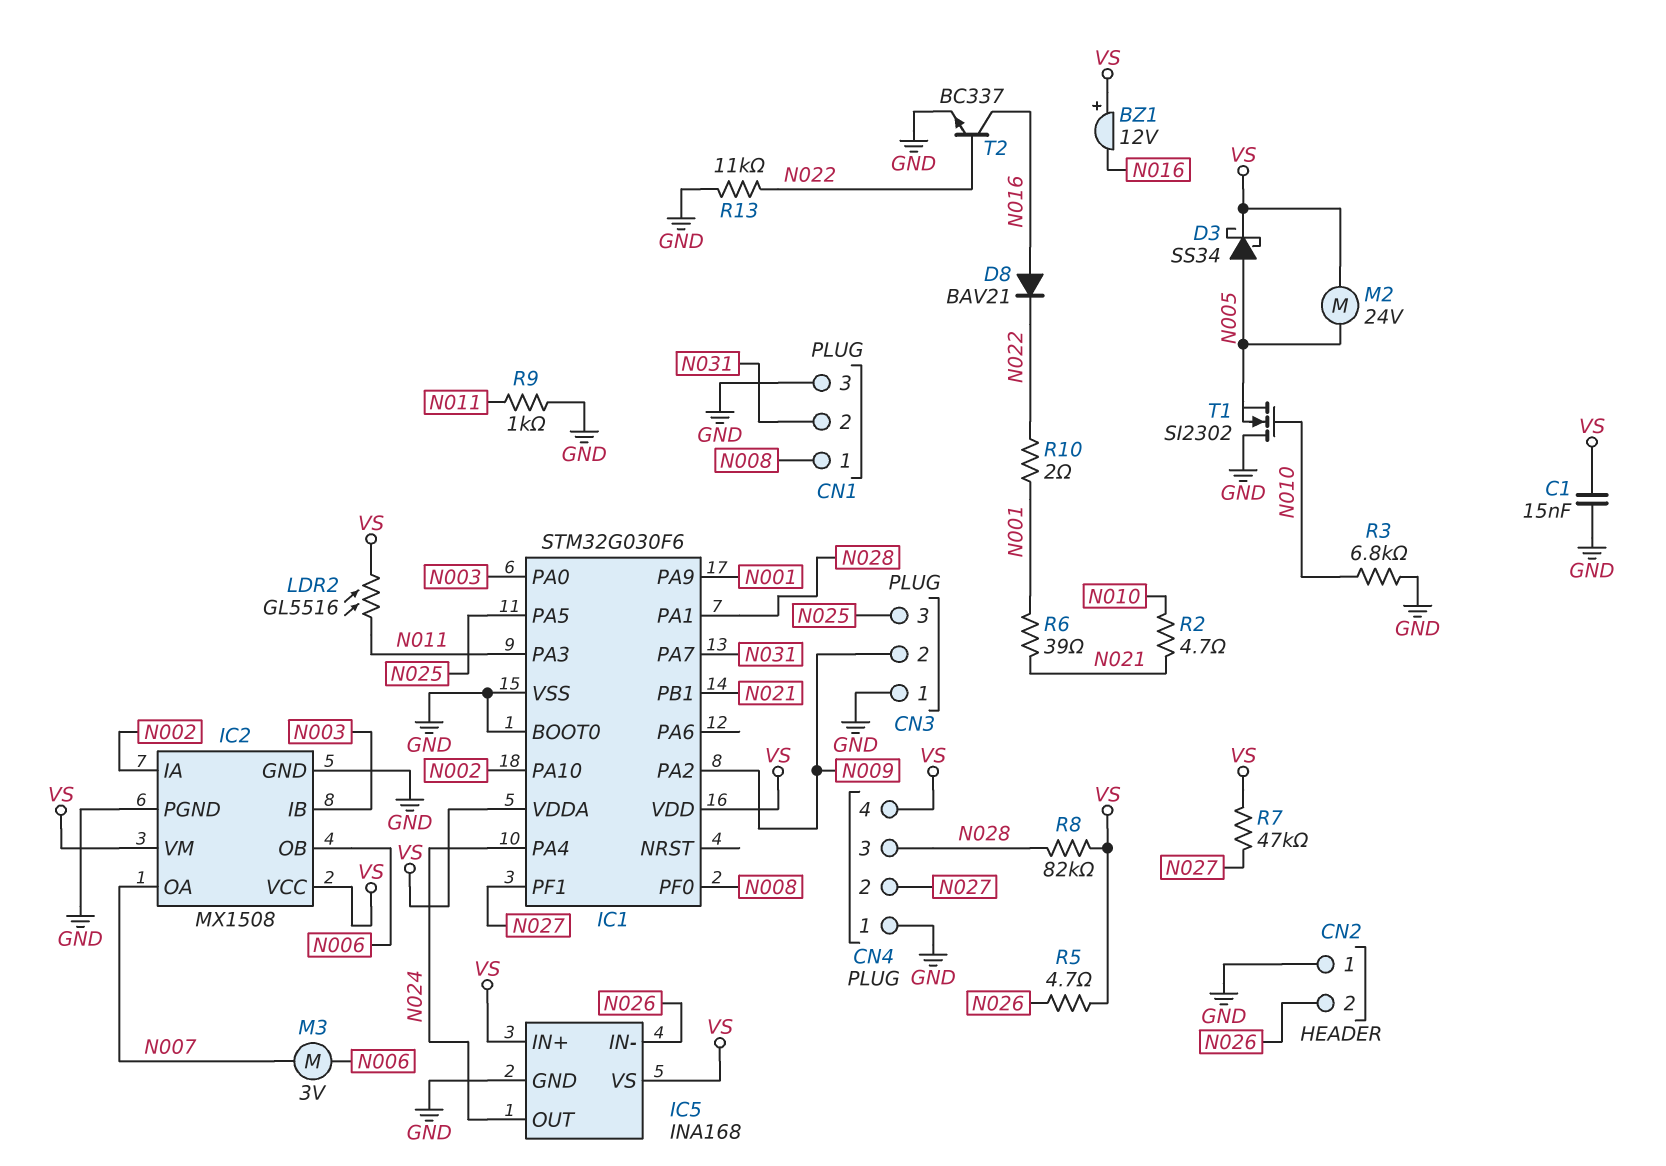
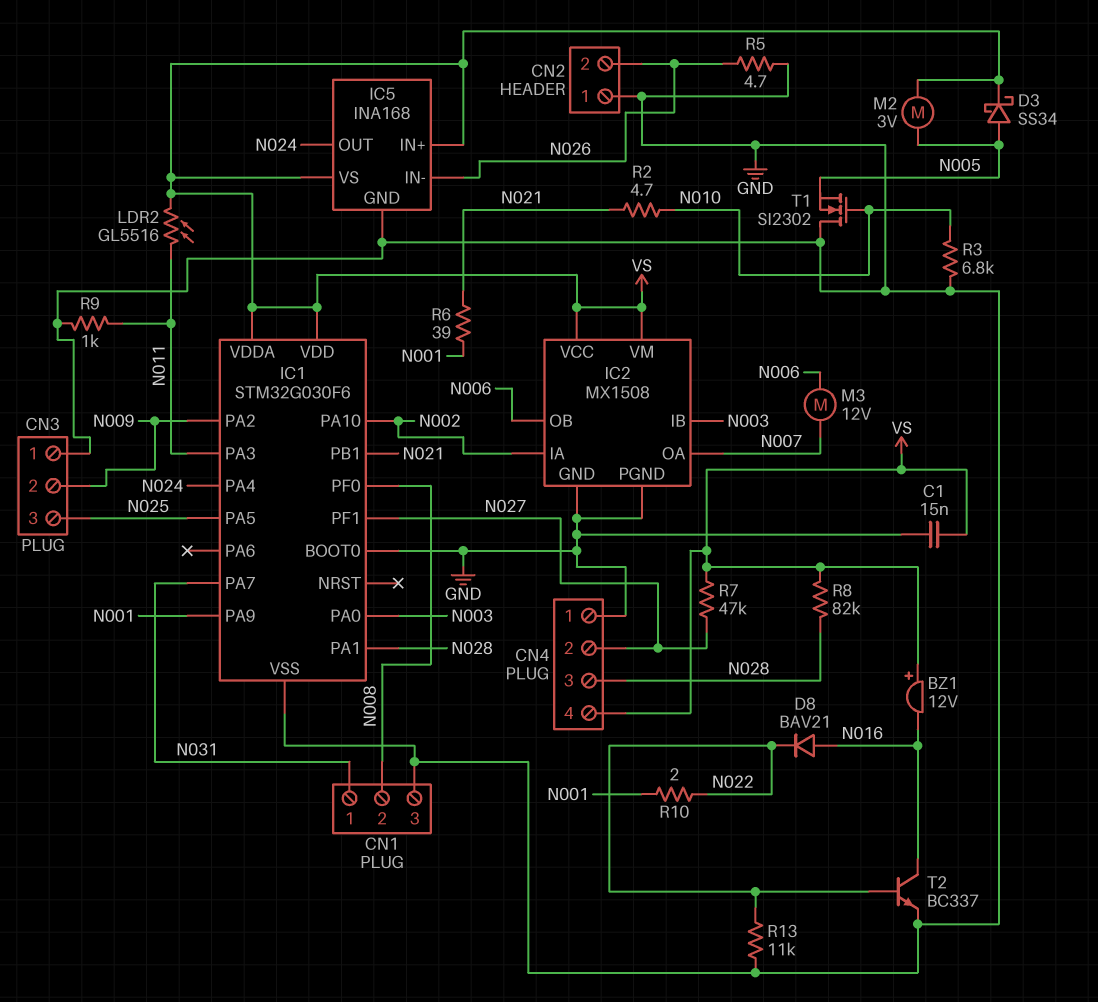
CN1 pin 1: N008 -> N031
CN1 pin 2: N031 -> N008
M2: motor 24V (N005, VS) -> motor 3V (N005, VS)
M3: motor 3V (N006, N007) -> motor 12V (N006, N007)
R5: 4.7 (N026, VS) -> 4.7 (GND, N026)

